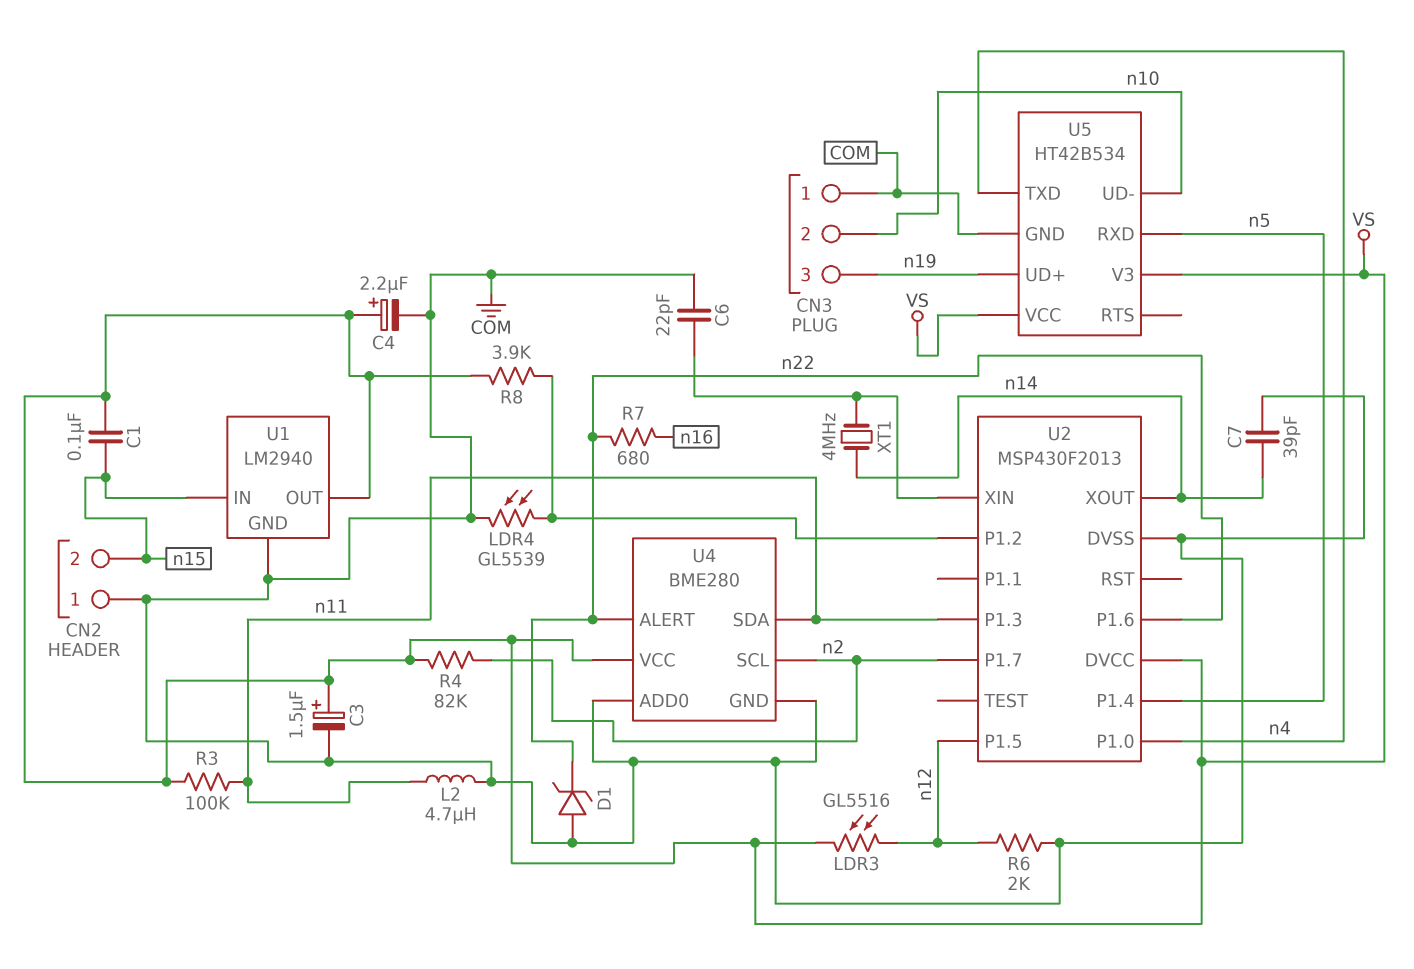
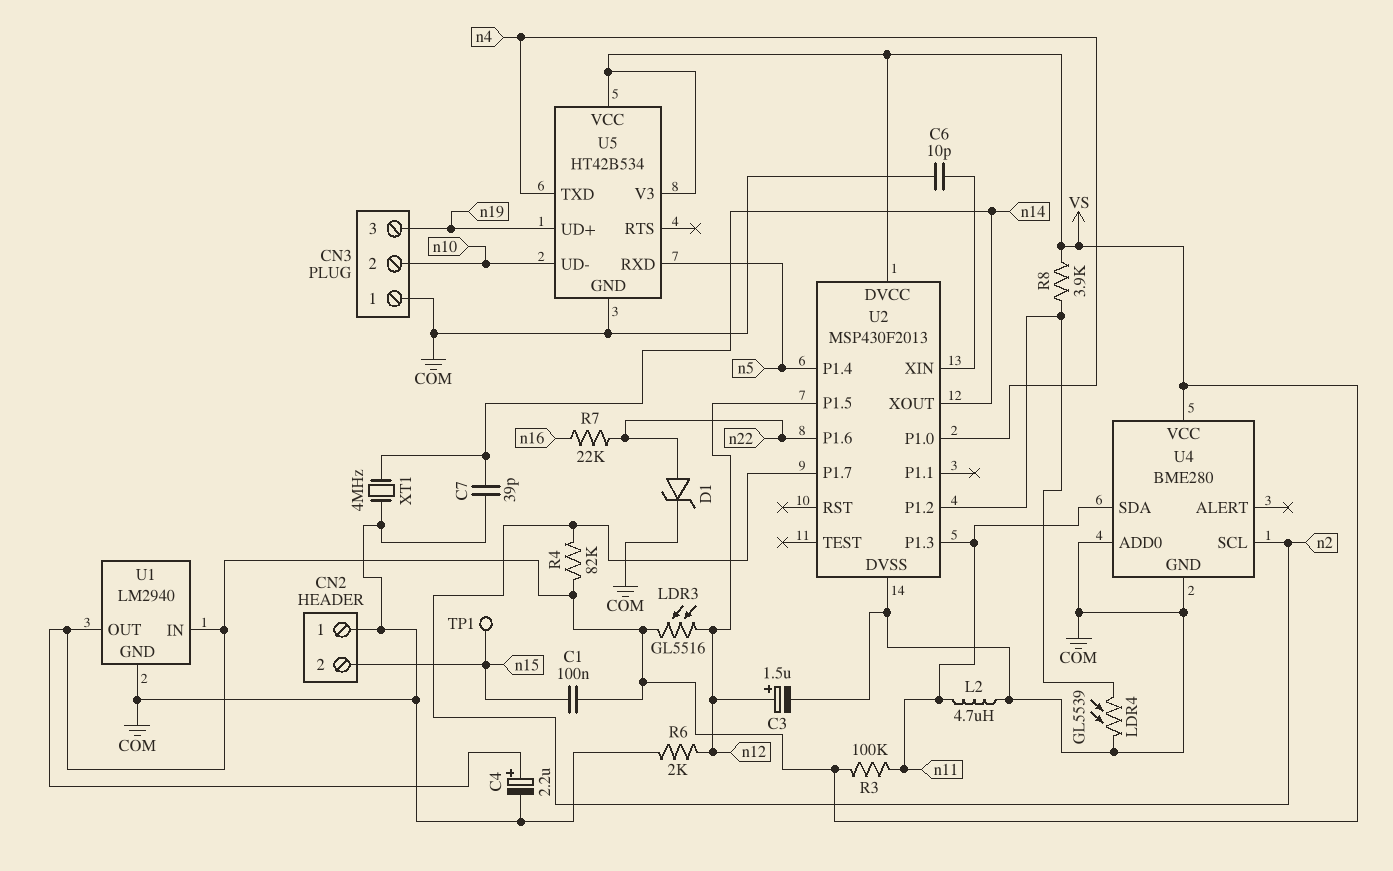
C3: 1.5uF (plus VS, minus COM) -> 1.5uF (plus n12, minus COM)
C6: 22pF (COM, U2/XIN) -> 10pF (COM, U2/XIN)
D1: zener (A COM, K n22) -> zener (A n22, K COM)
R7: 680 (n16, n22) -> 22k (n16, n22)
TP1: none -> test point (n15)
U1 pin IN: n15 -> VS
U4 pin ALERT: n22 -> none
XT1: 4MHz (U2/XIN, n14) -> 4MHz (COM, n14)

